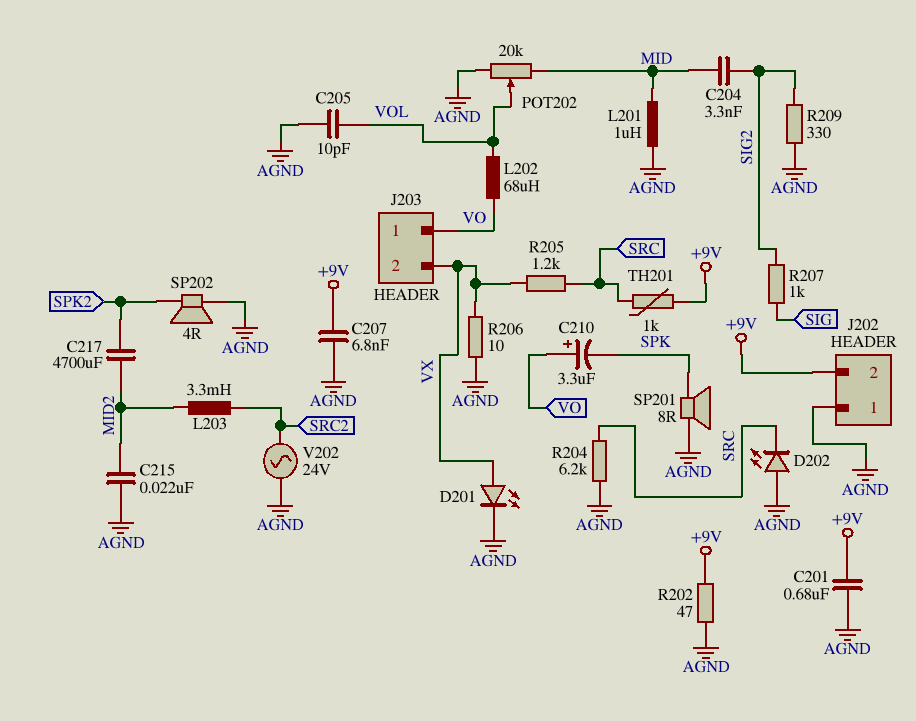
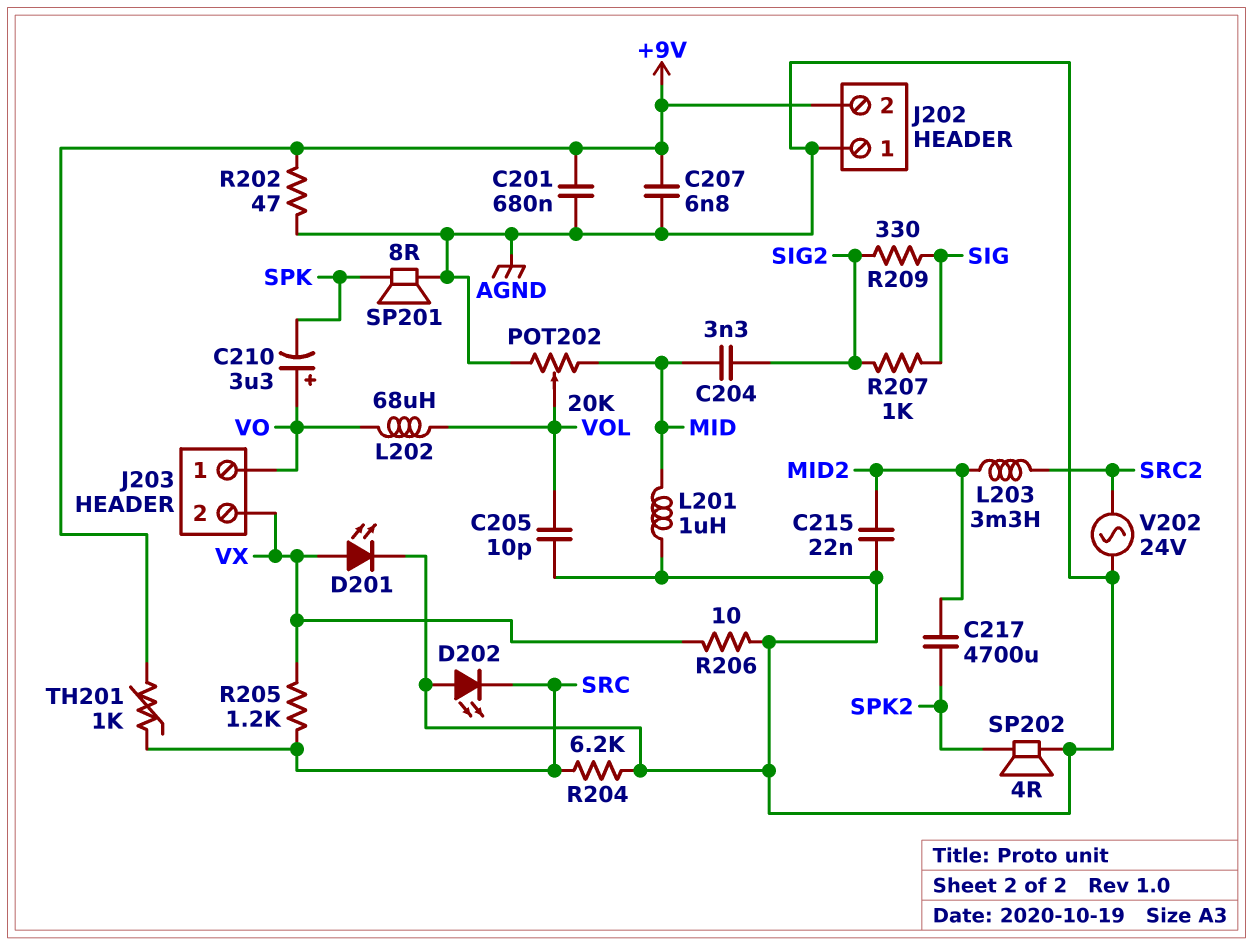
R209: 330 (AGND, SIG2) -> 330 (SIG, SIG2)

